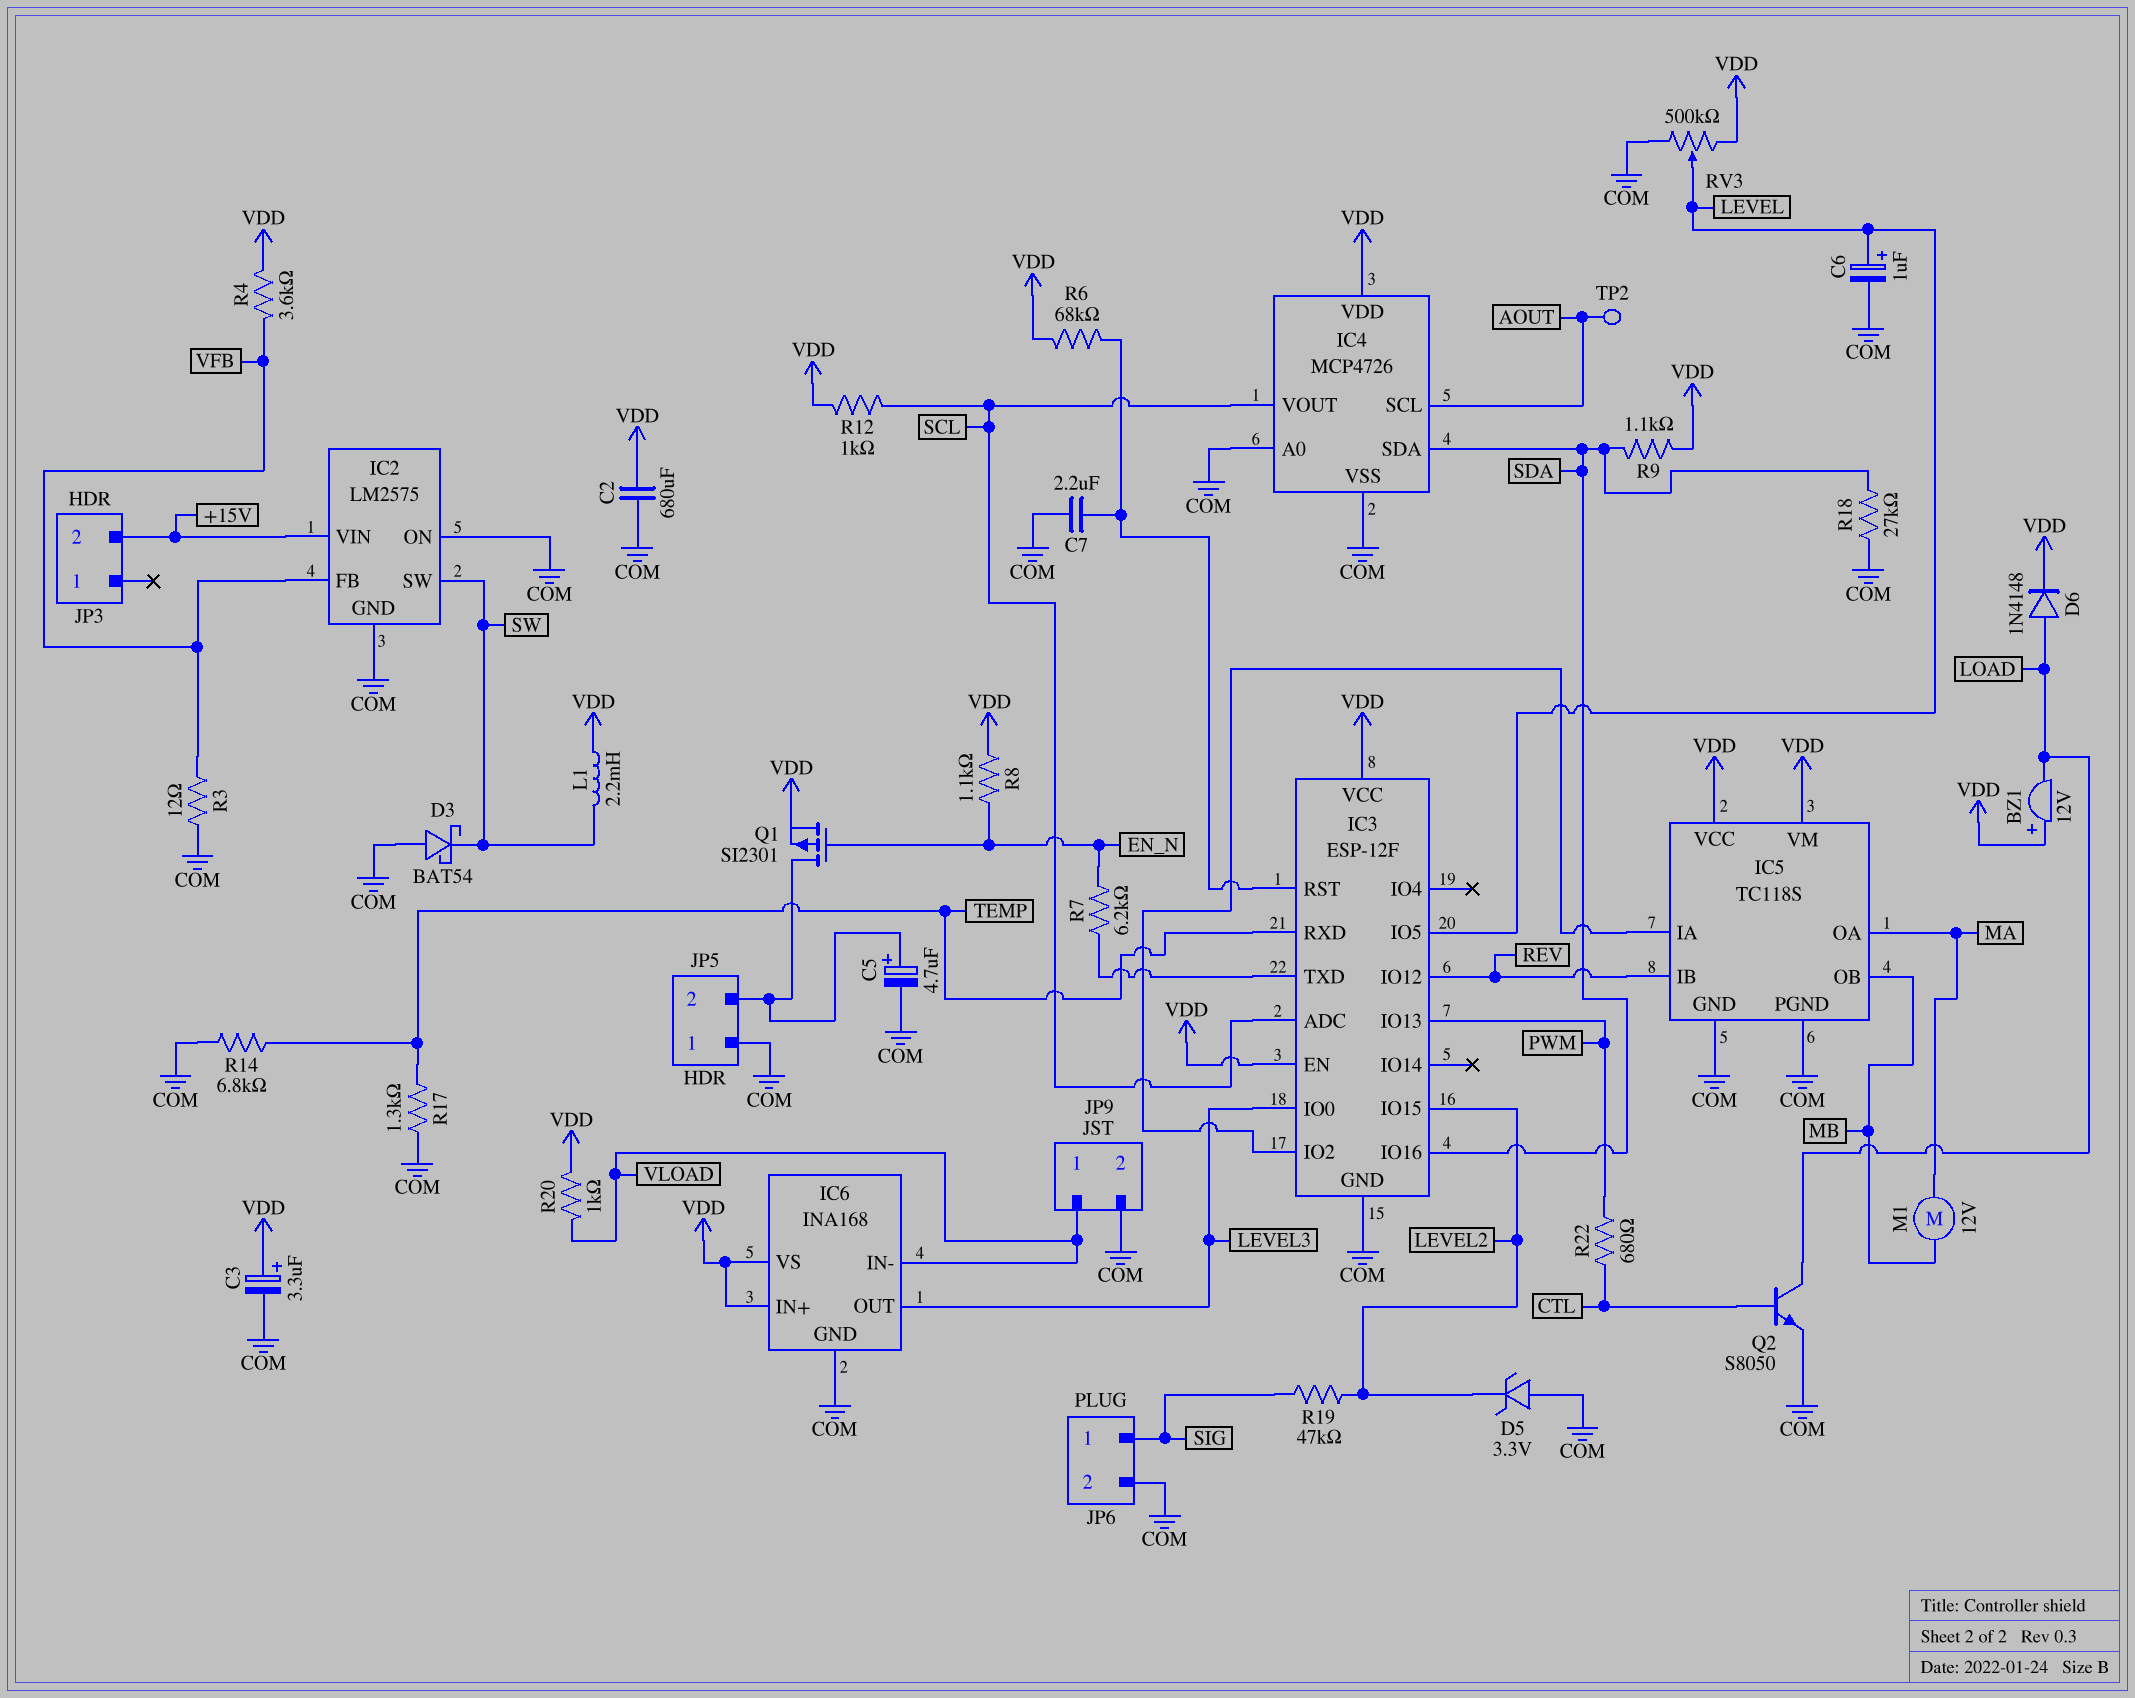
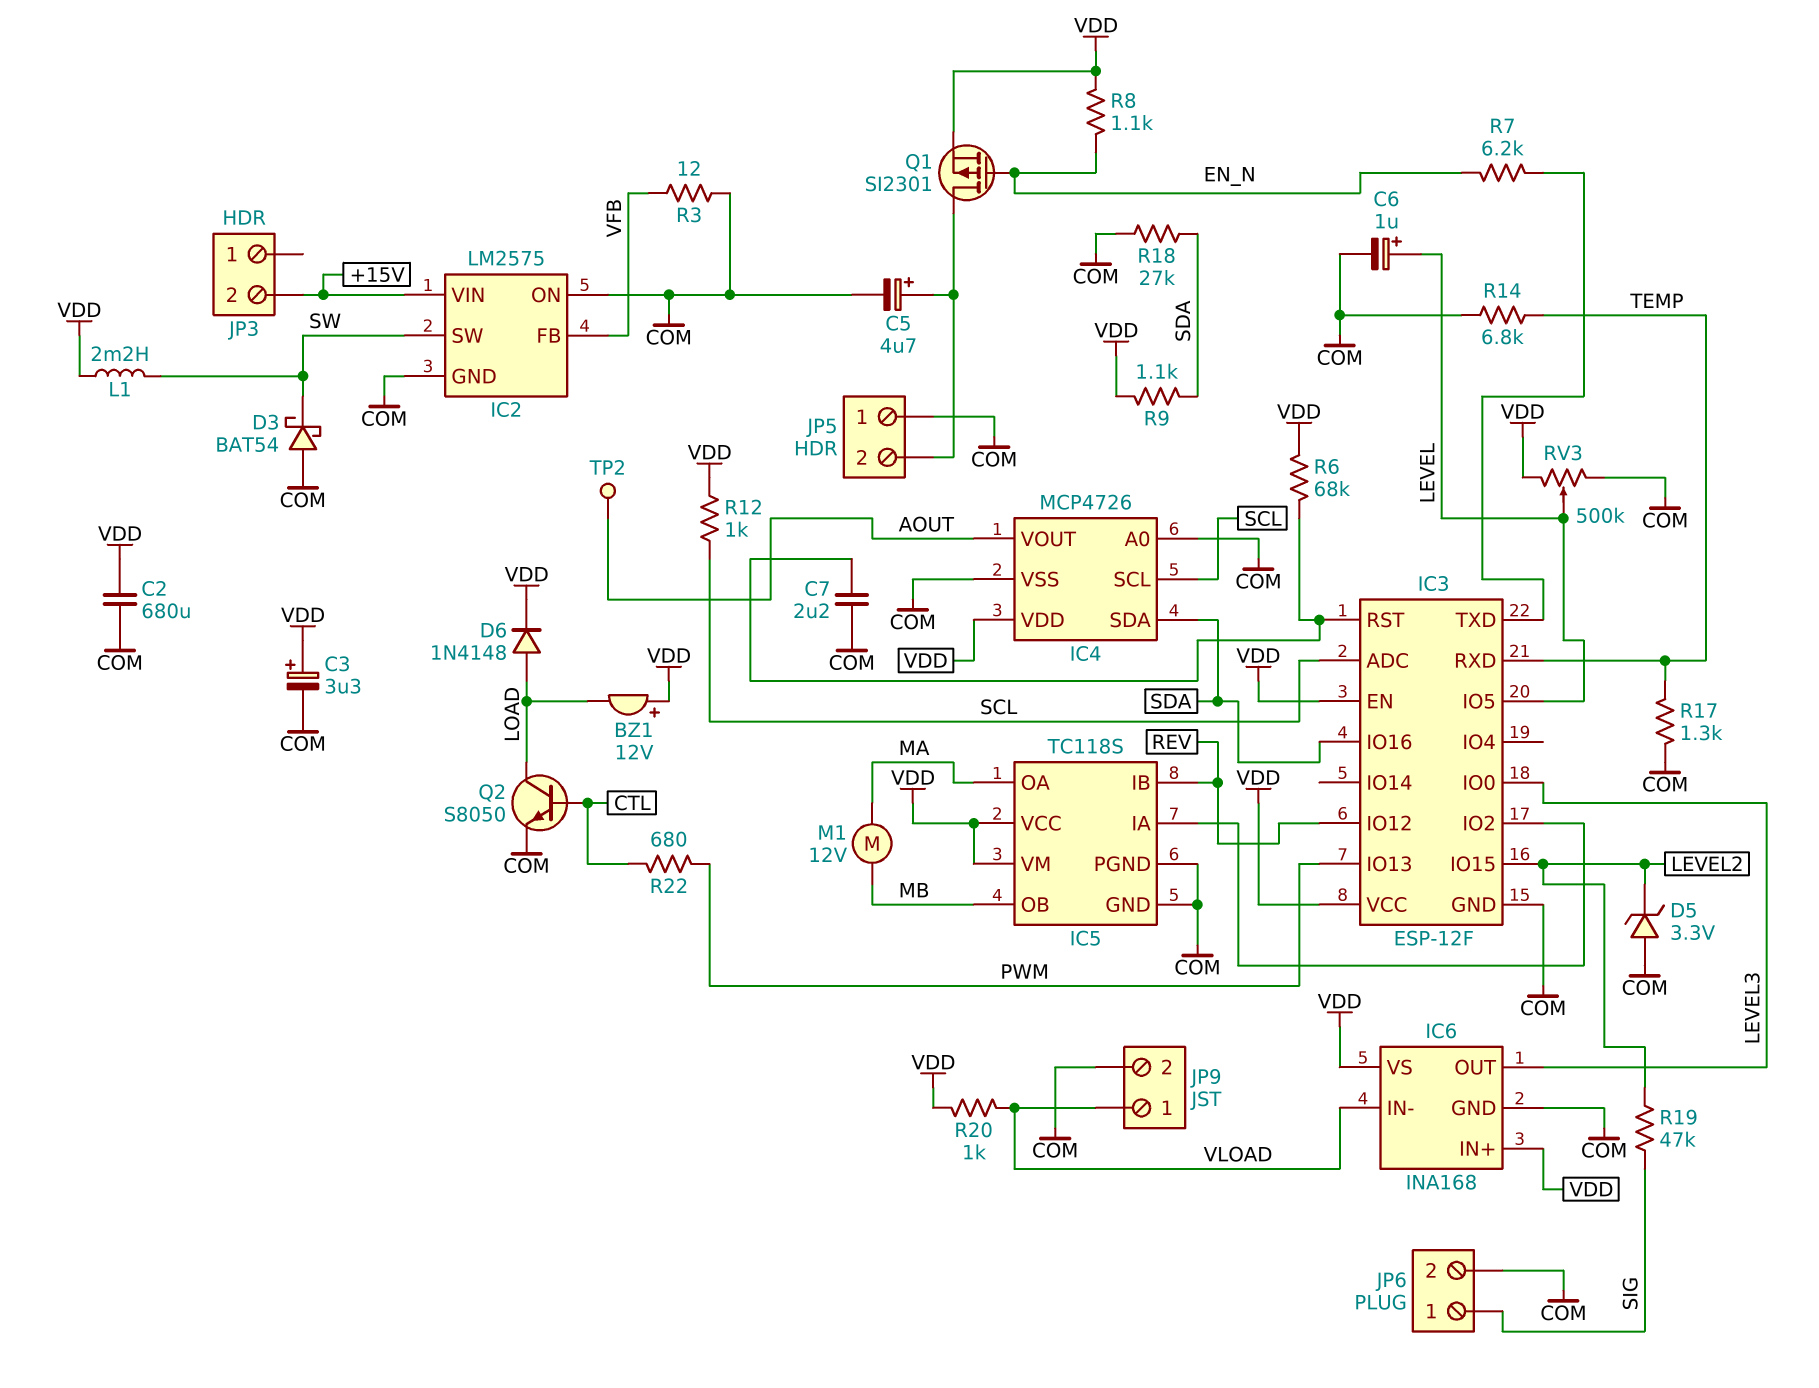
IC4 pin SCL: AOUT -> SCL
IC4 pin VOUT: SCL -> AOUT
R4: 3.6k (VDD, VFB) -> none

